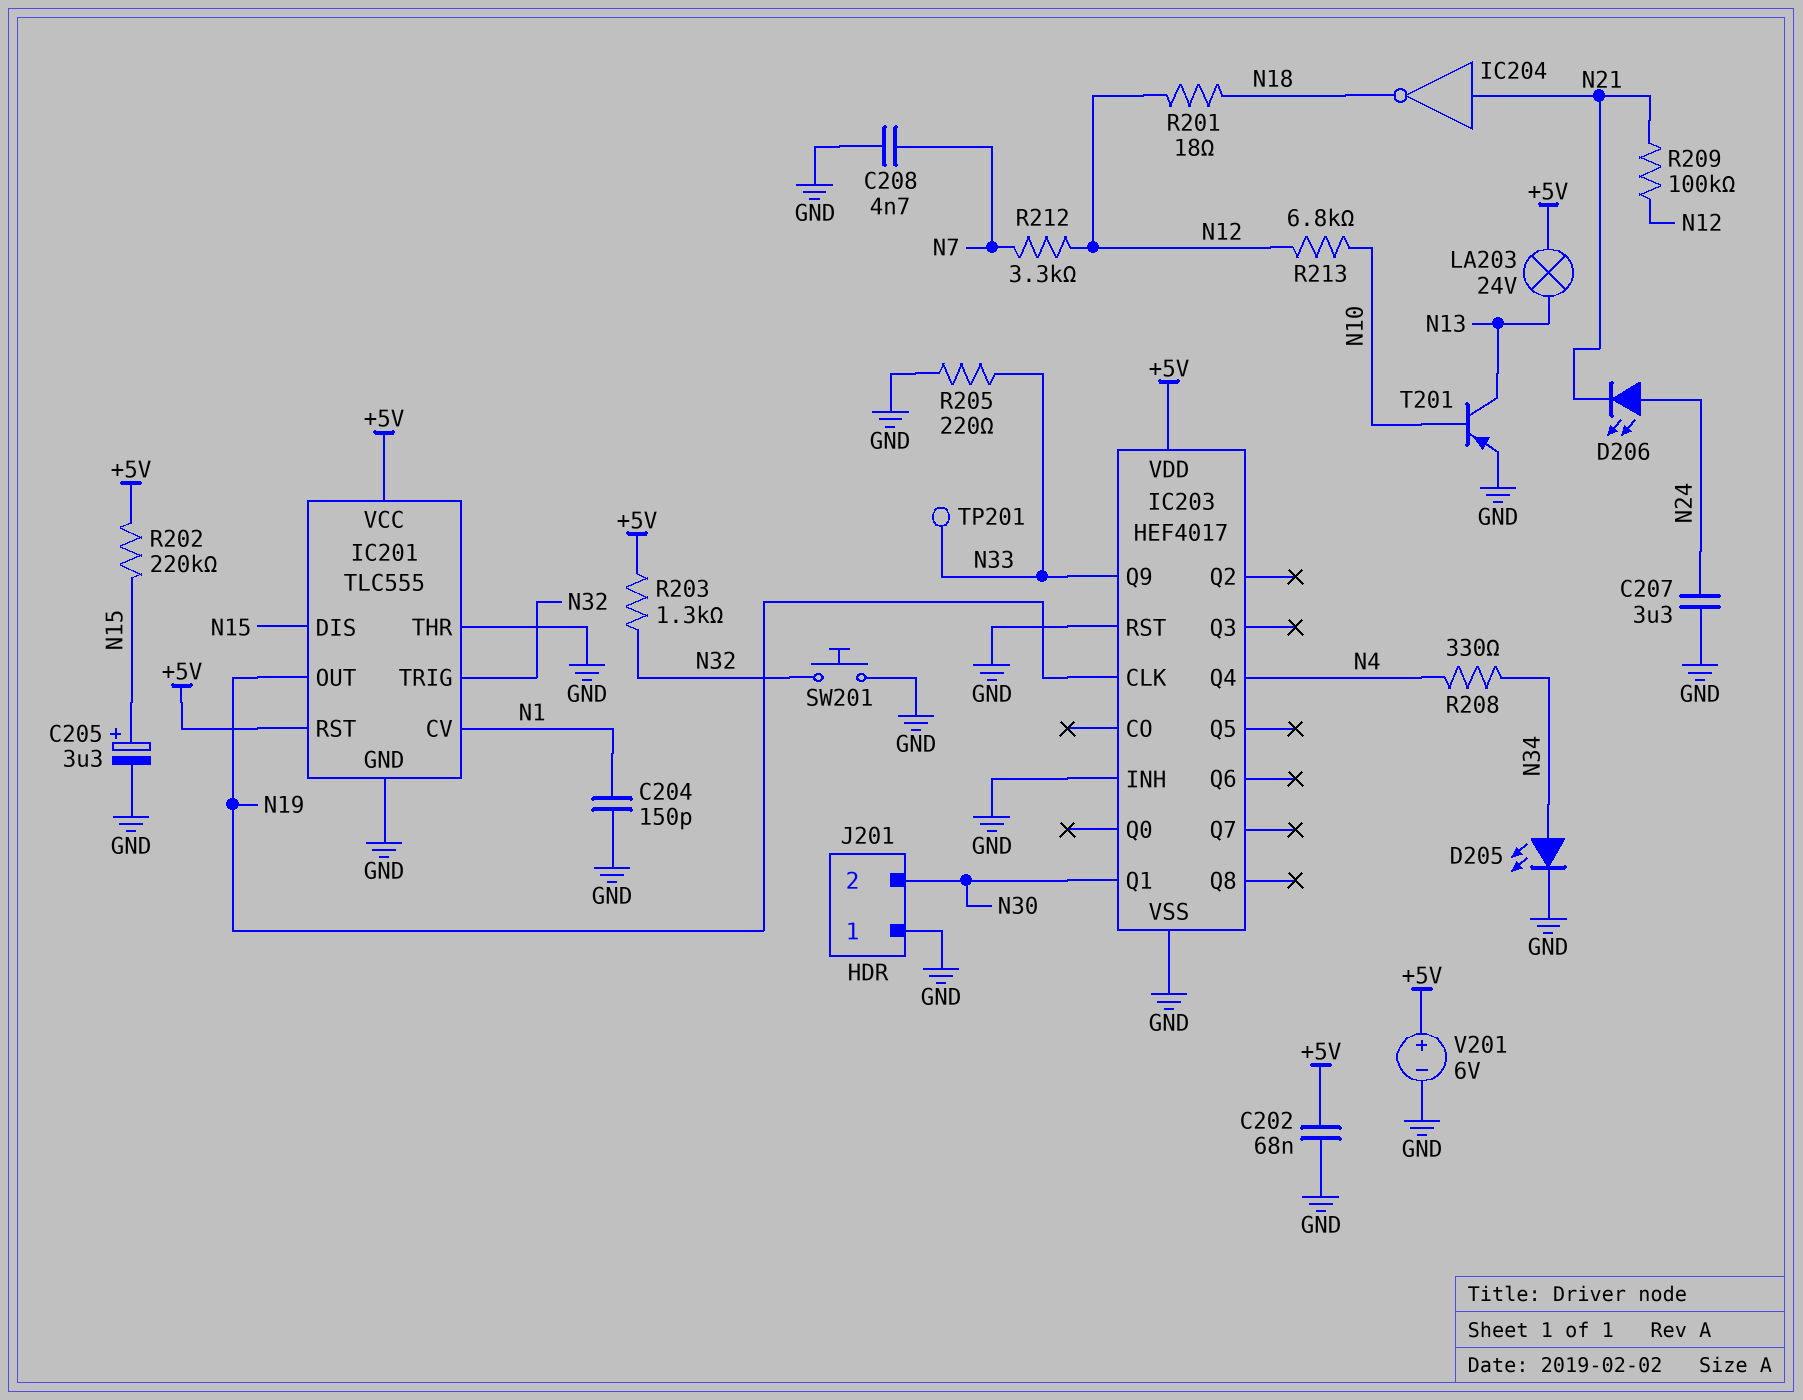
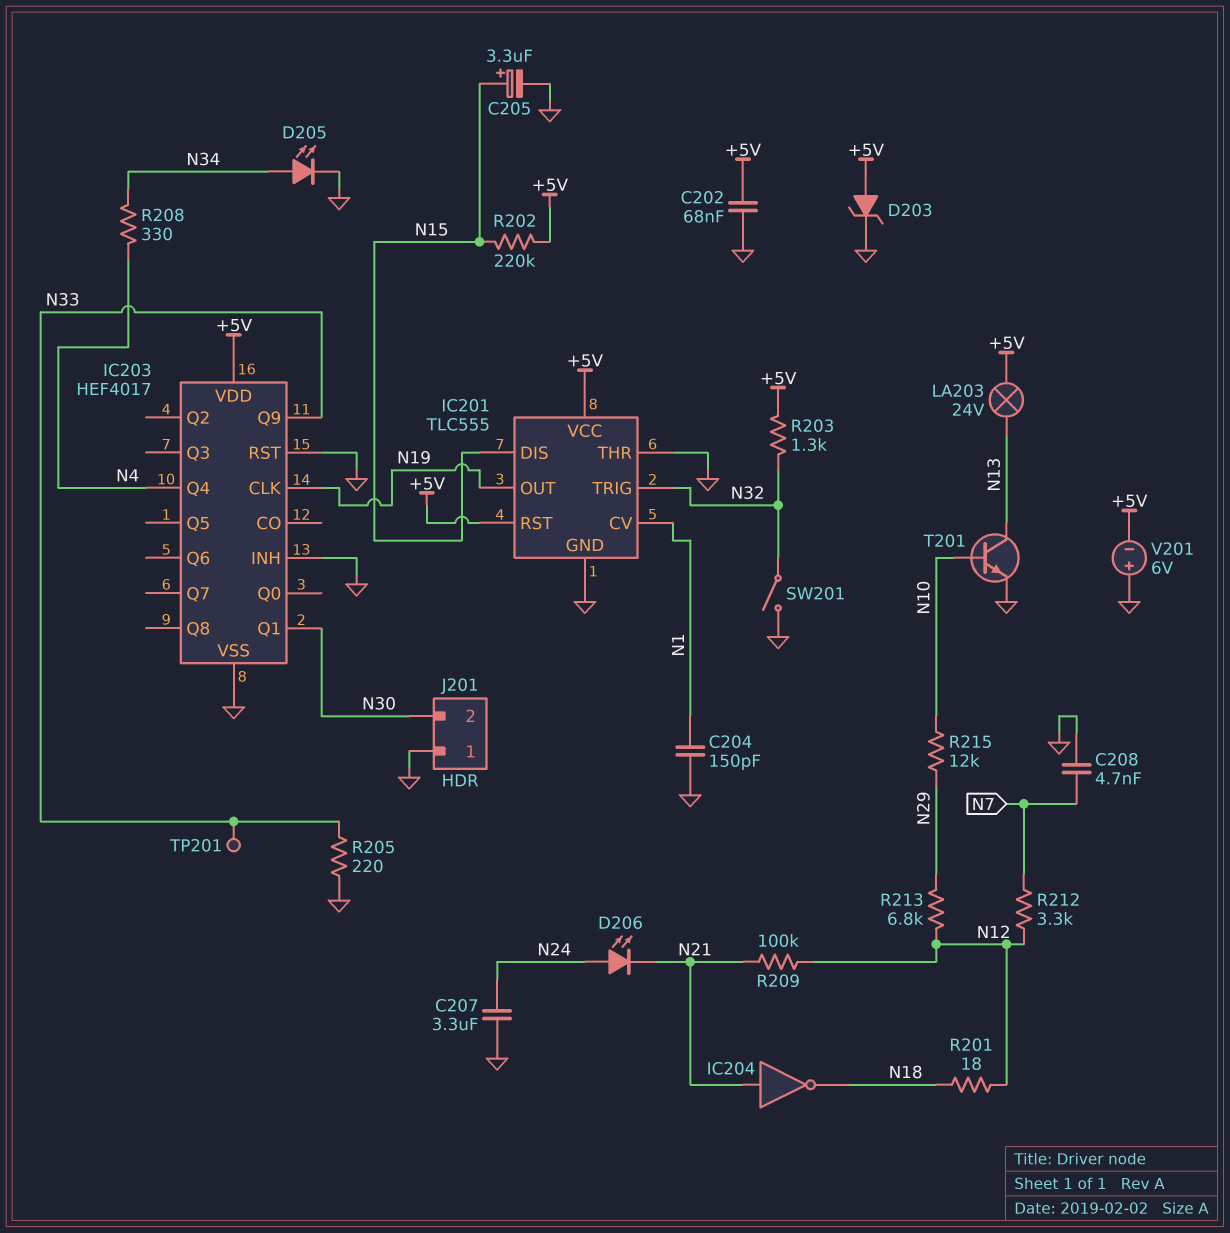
D203: none -> zener (A +5V, K GND)
R213: 6.8k (N10, N12) -> 6.8k (N12, N29)
R215: none -> 12k (N10, N29)
SW201: button (GND, N32) -> switch (GND, N32)
T201: PNP (B N10, C N13, E GND) -> NPN (B N10, C N13, E GND)
V201: 6V (plus +5V, minus GND) -> 6V (plus GND, minus +5V)

